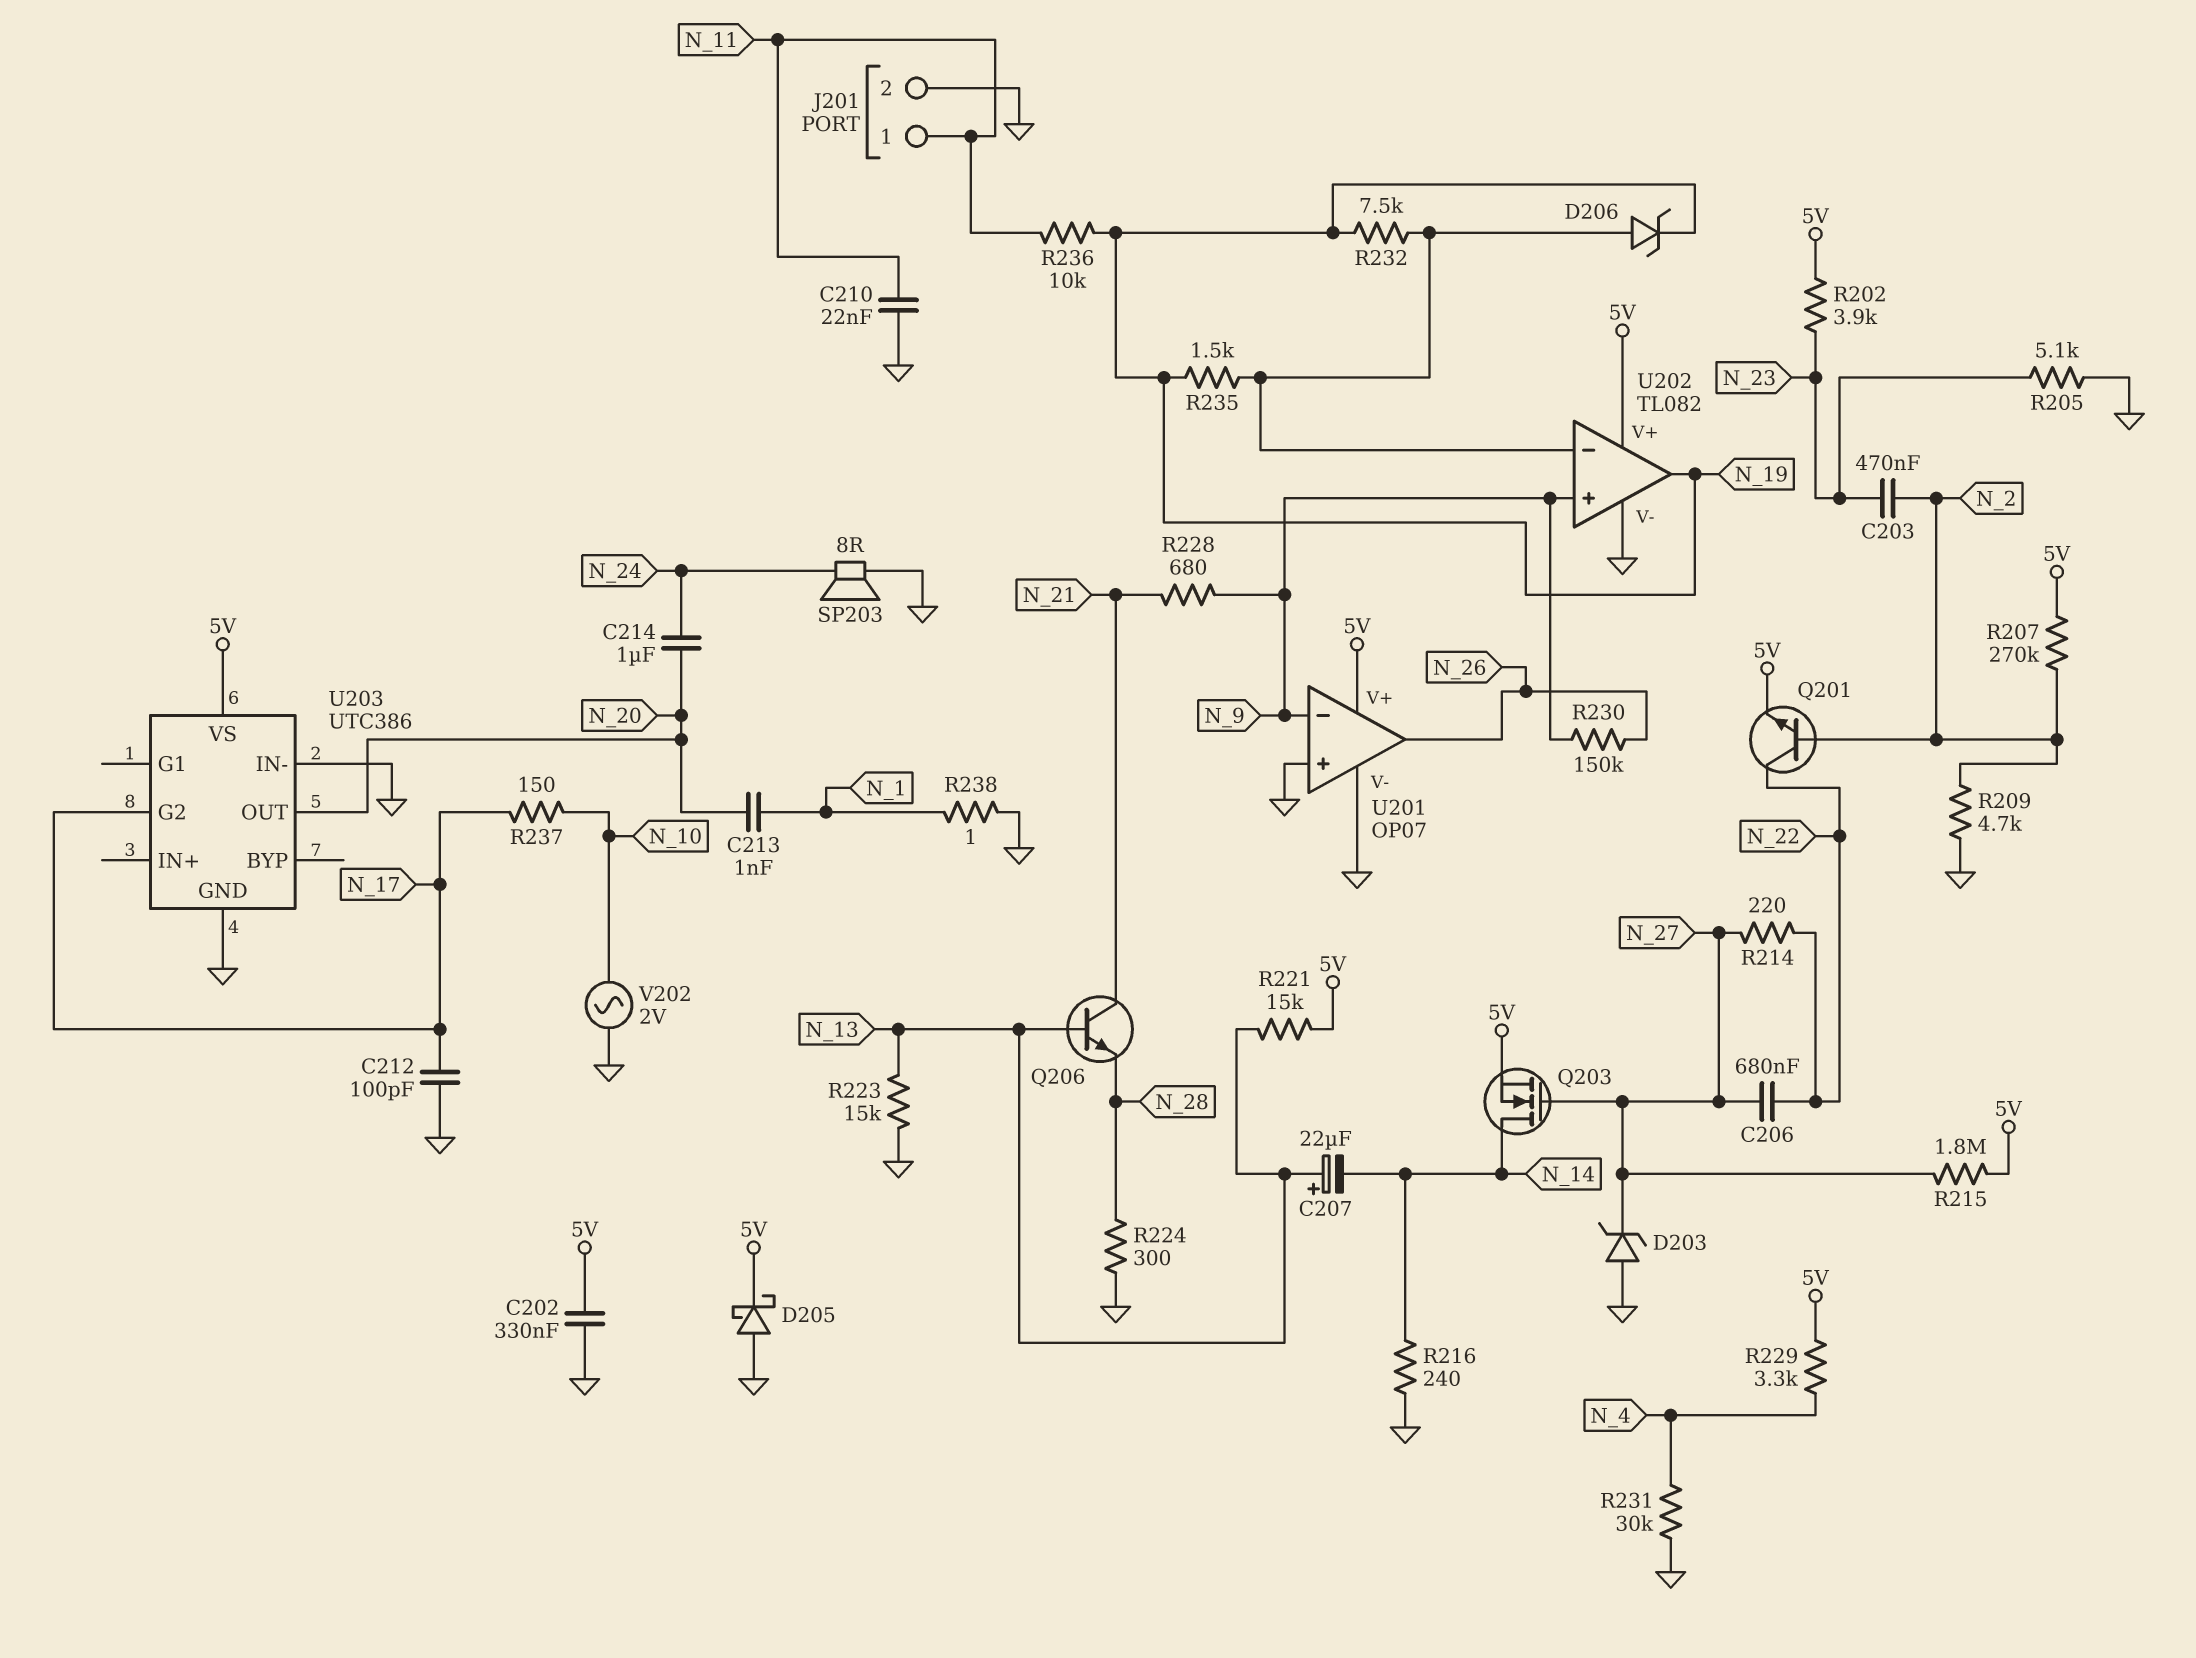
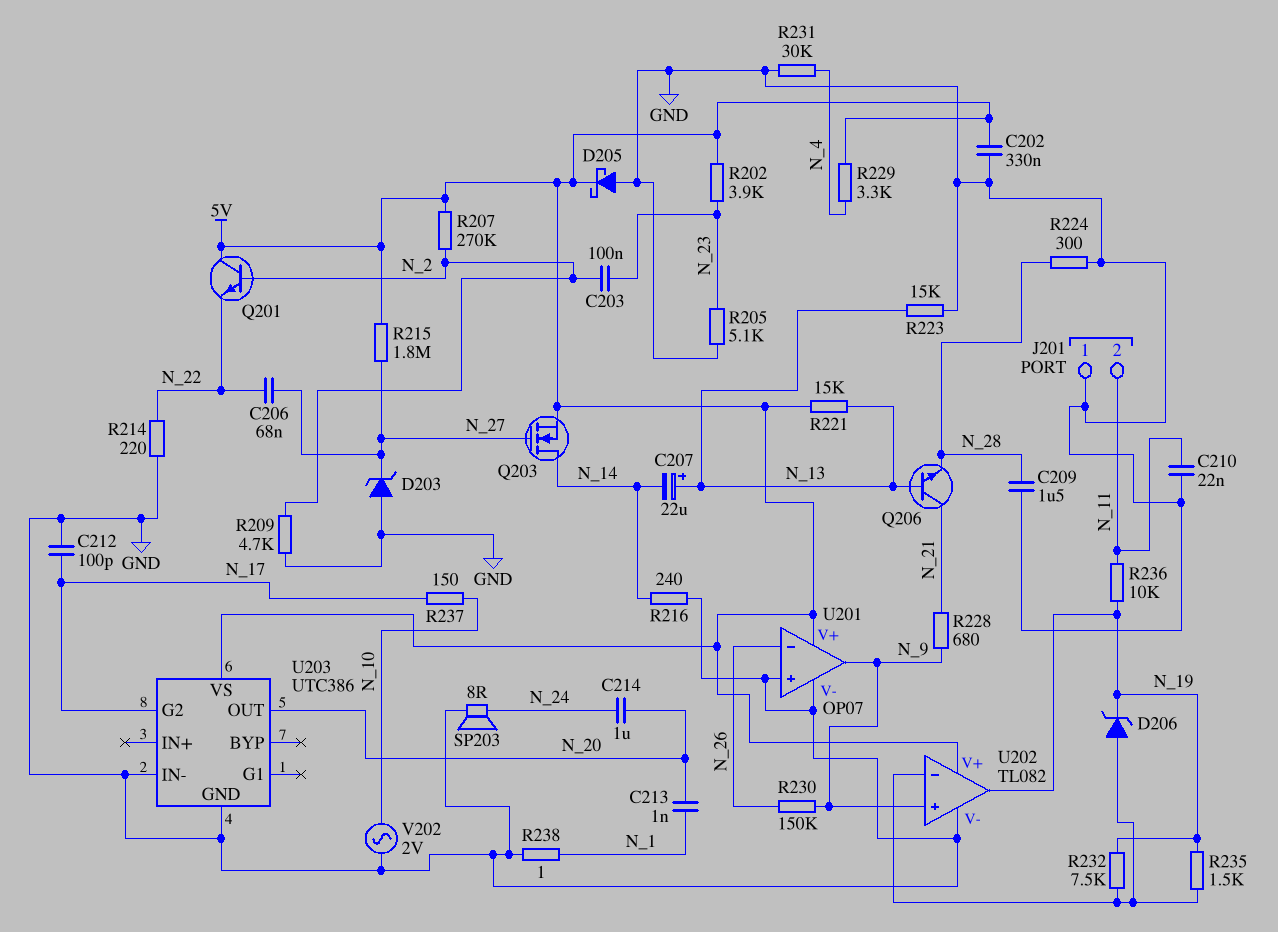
C203: 470nF (N_2, N_23) -> 100nF (N_2, N_23)
C206: 680nF (N_22, N_27) -> 68nF (N_22, N_27)
C209: none -> 1.5uF (GND, N_28)
J201 pin 1: N_11 -> GND
J201 pin 2: GND -> N_11
Q201: NPN (B N_2, C N_22, E 5V) -> NPN (B N_2, C 5V, E N_22)
R214: 220 (N_22, N_27) -> 220 (GND, N_22)
U201 pin in-: N_9 -> N_26
U201 pin out: N_26 -> N_9

